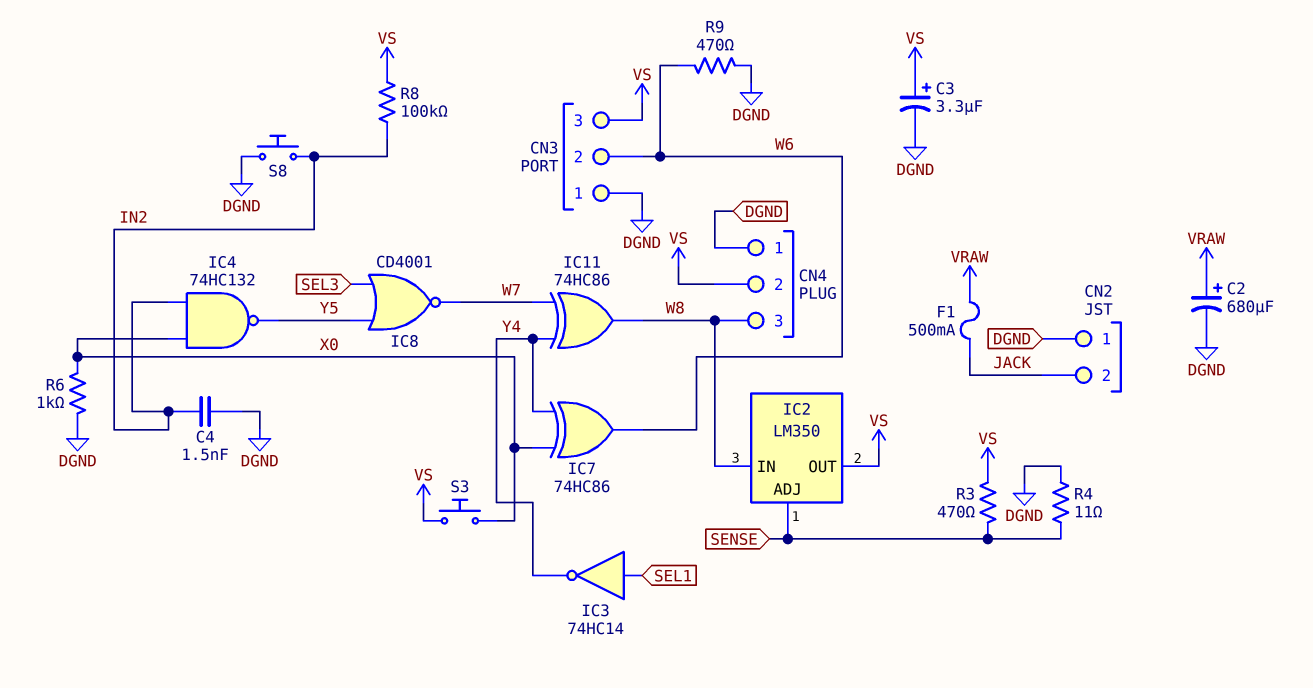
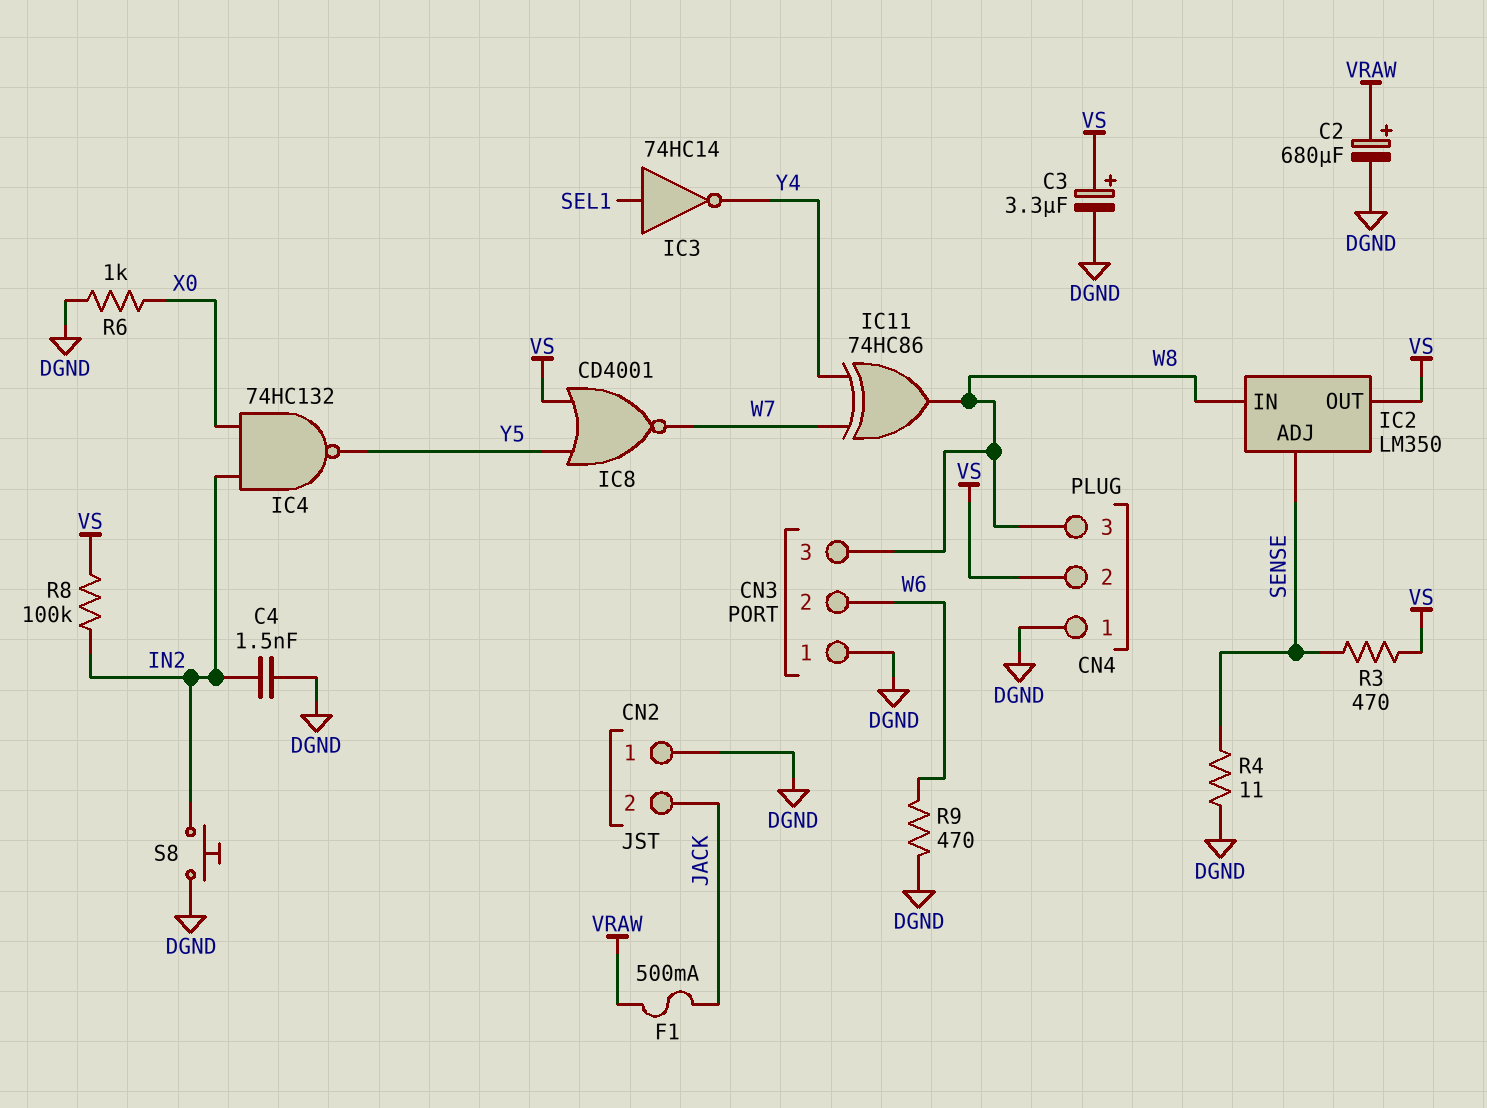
CN3 pin 3: VS -> W8
IC7: XOR 74HC86 (in X0, in Y4, out W6) -> none
IC8: NOR CD4001 (in SEL3, in Y5, out W7) -> NOR CD4001 (in VS, in Y5, out W7)
S3: button (VS, X0) -> none

